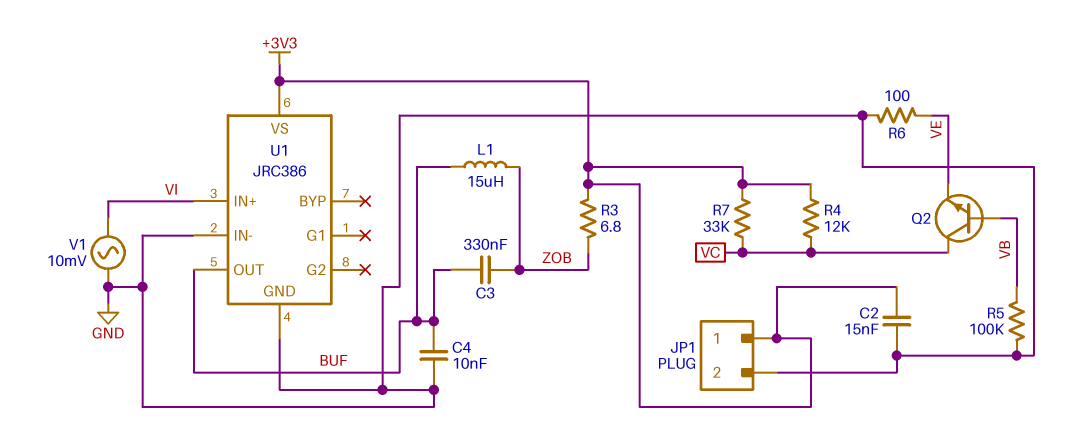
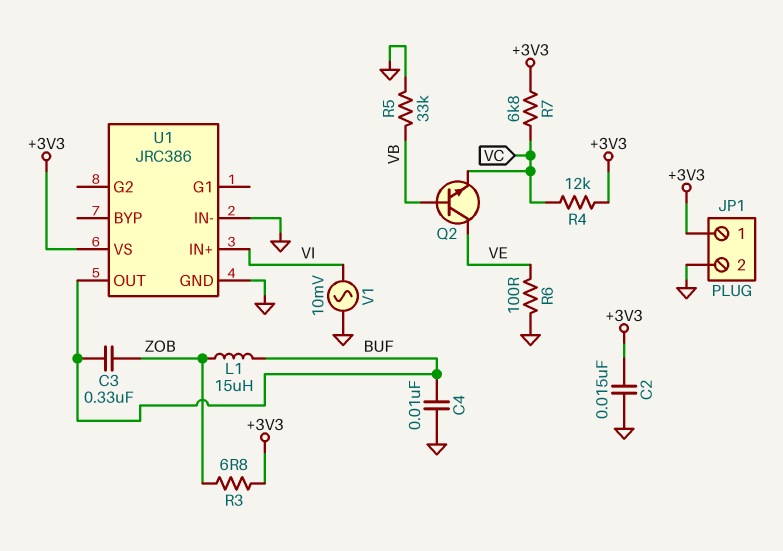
Q2: NPN (B VB, C VC, E VE) -> NPN (B VB, C VE, E VC)
R5: 100k (GND, VB) -> 33k (GND, VB)
R7: 33k (+3V3, VC) -> 6.8k (+3V3, VC)

